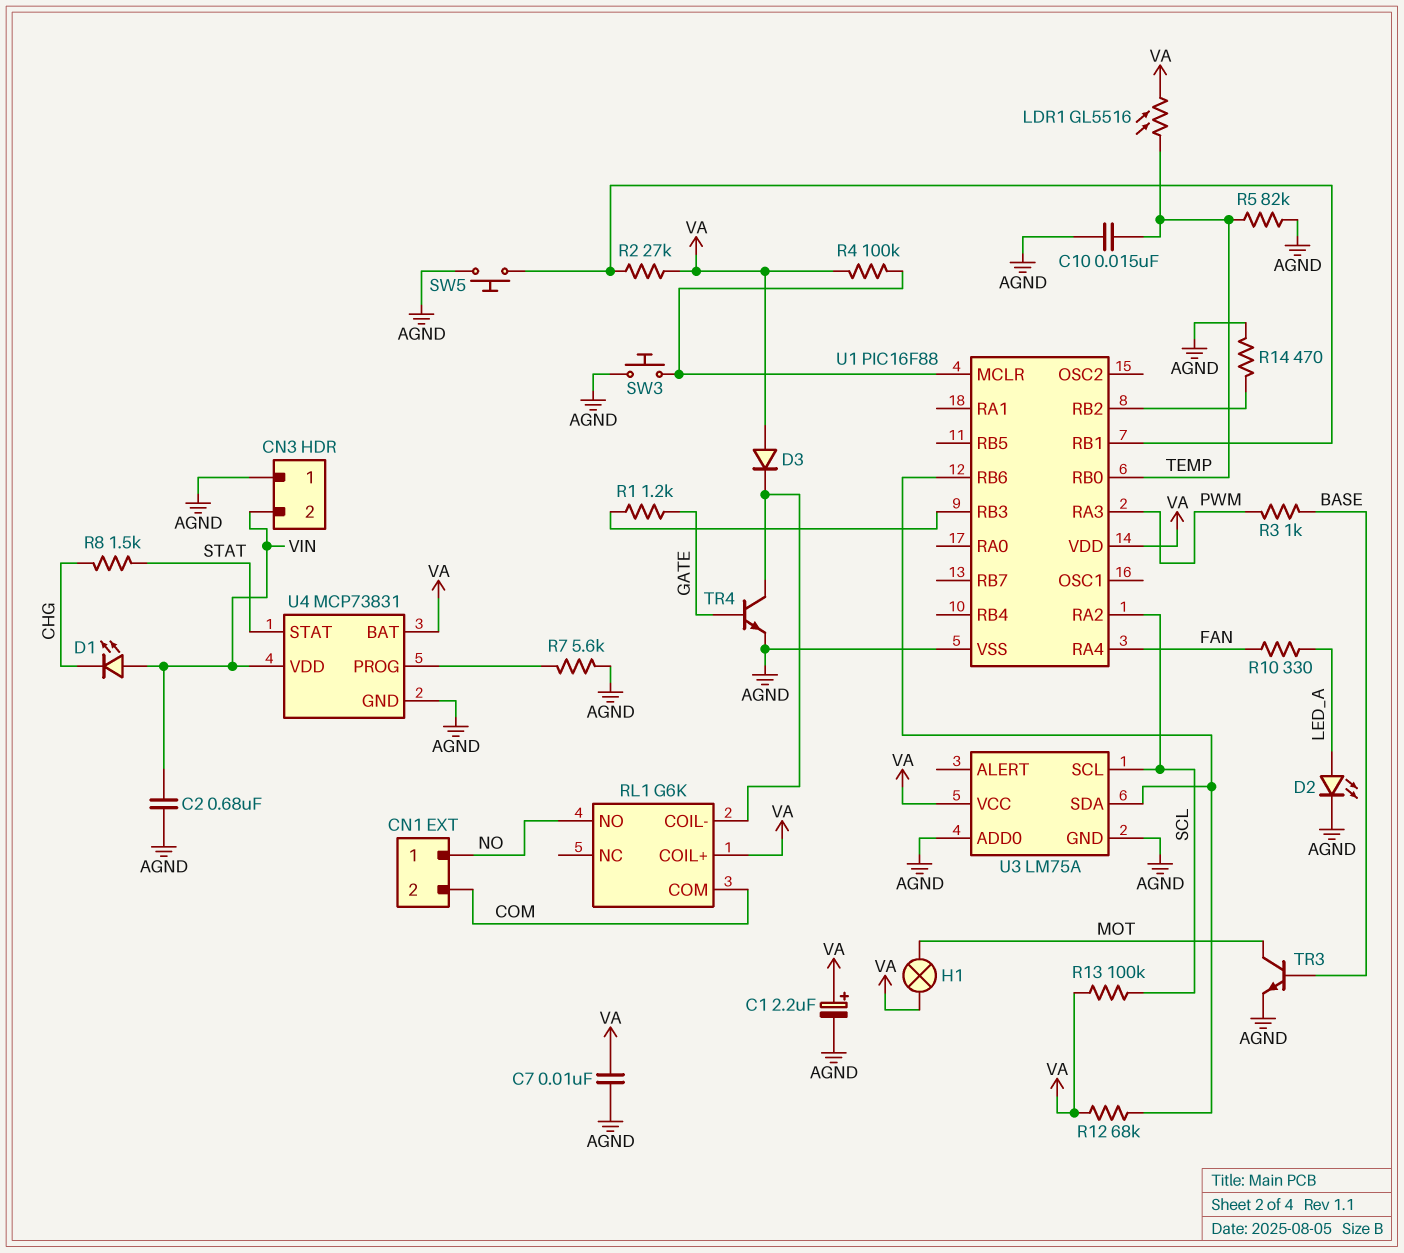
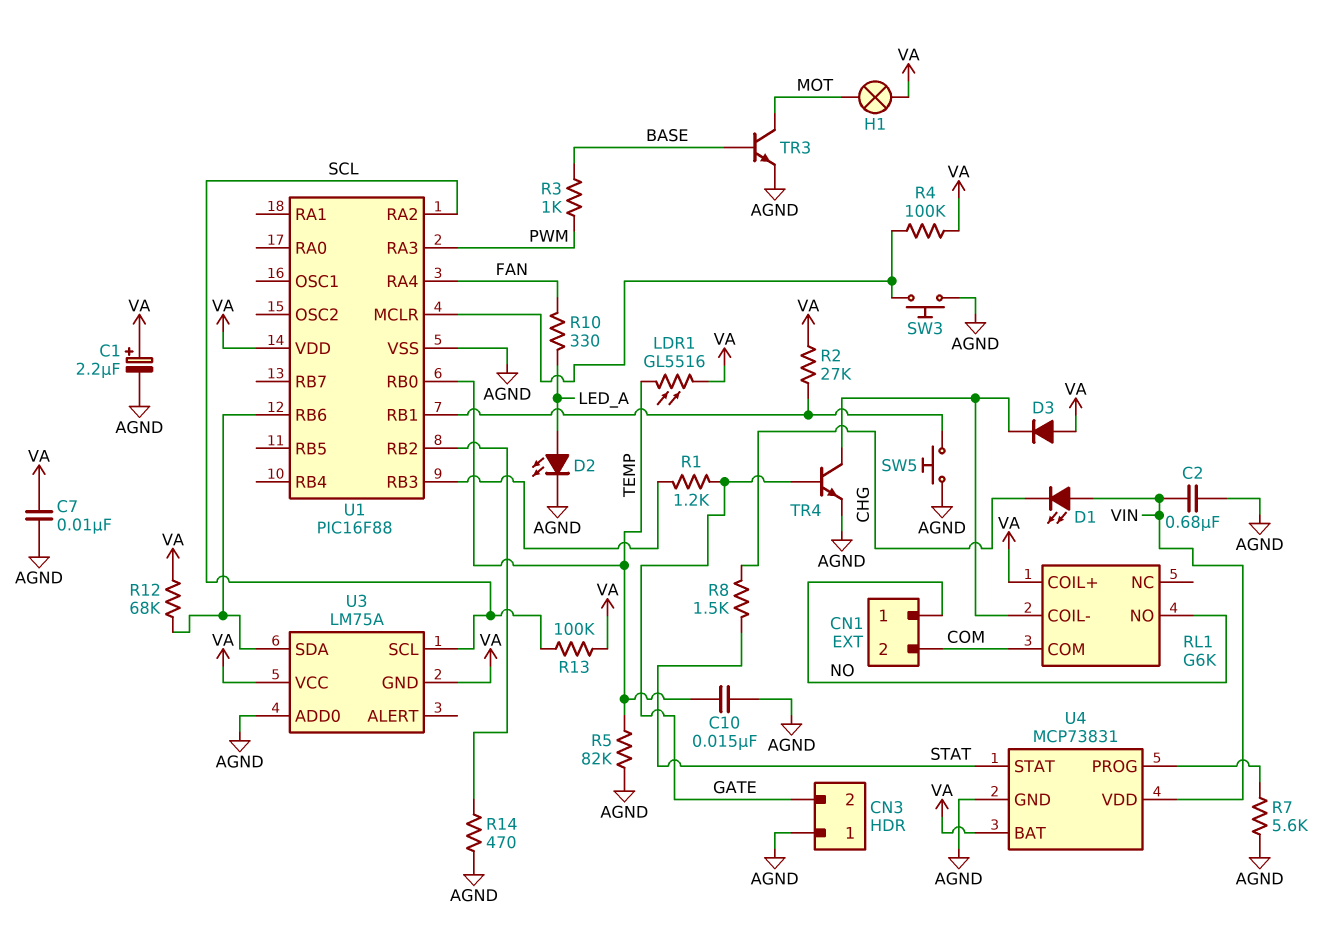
CN3 pin 2: VIN -> GATE
U3 pin GND: AGND -> VA

